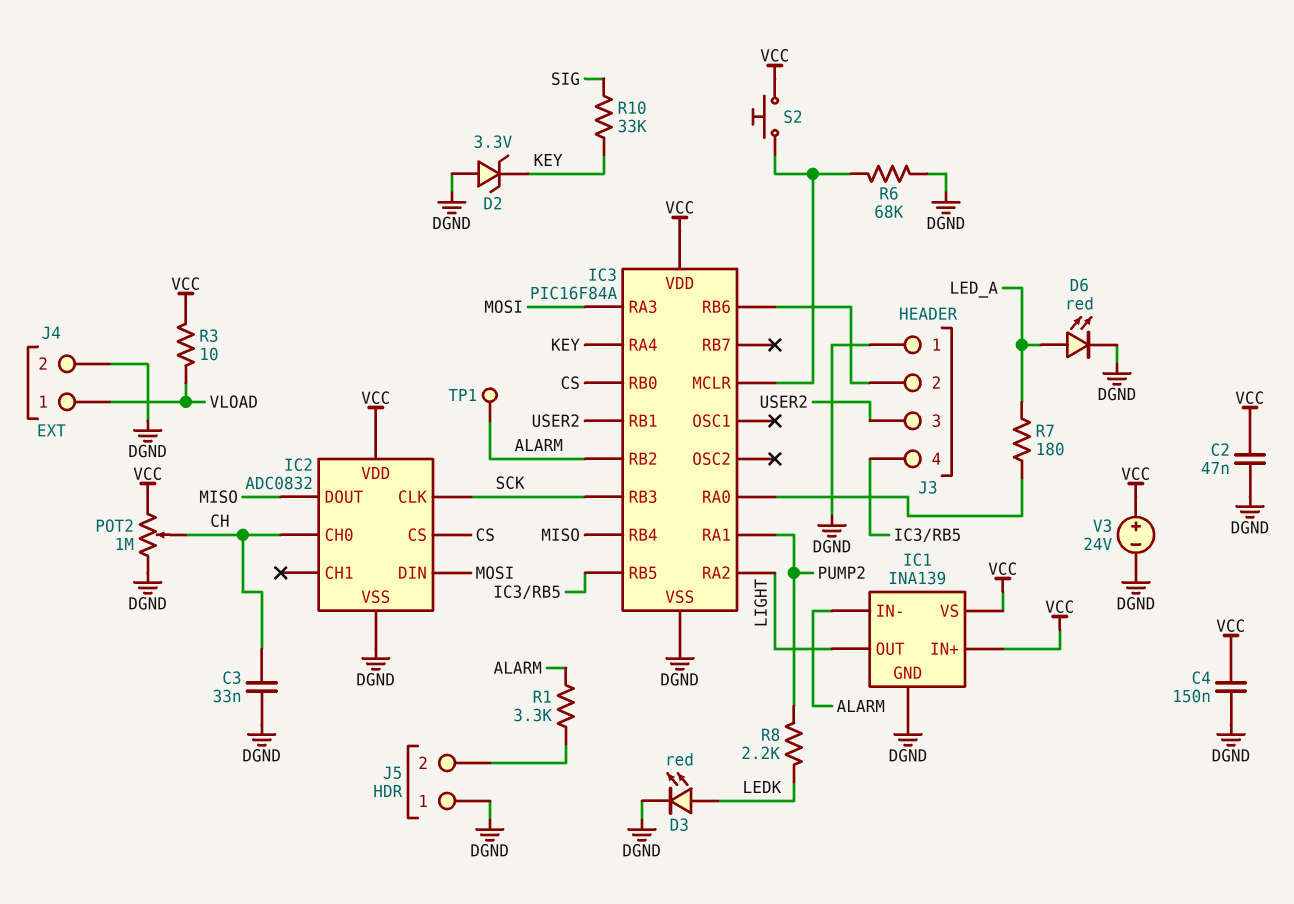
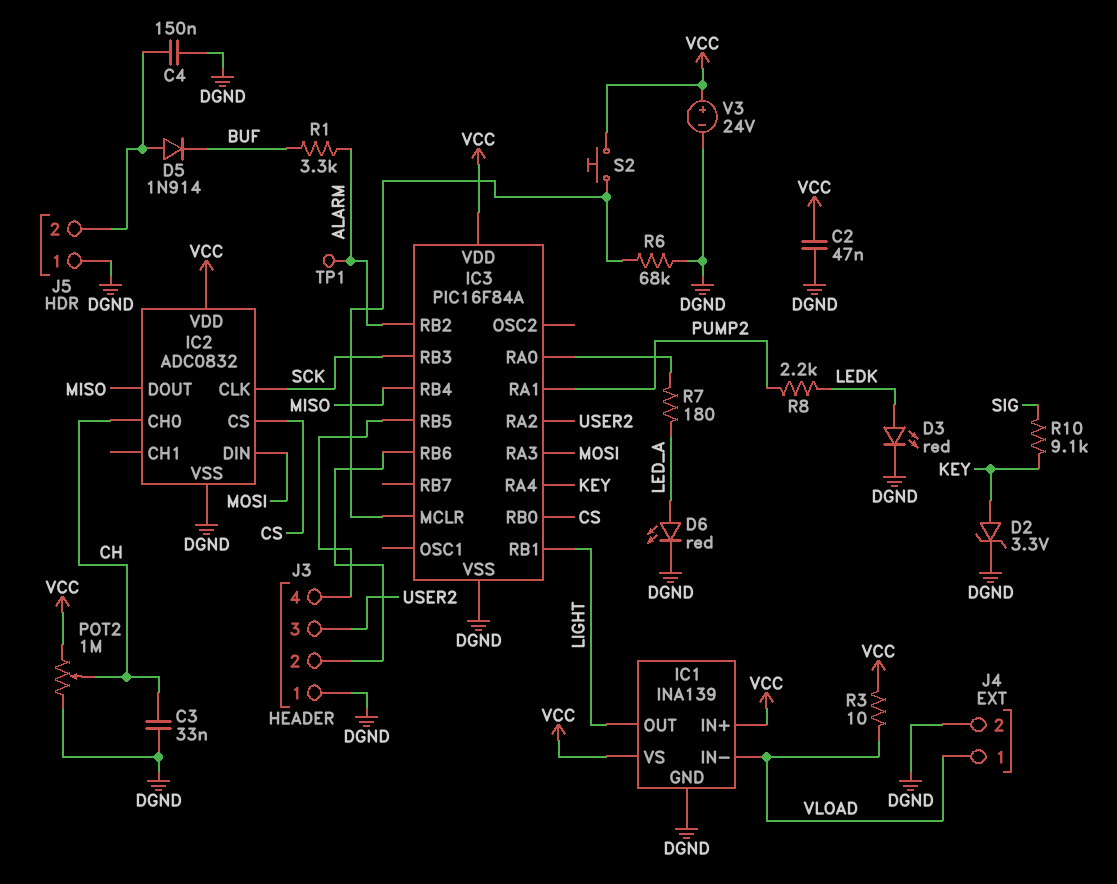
C4: 150nF (DGND, VCC) -> 150nF (DGND, J5/2)
D2: zener 3.3V (A DGND, K KEY) -> zener 3.3V (A KEY, K DGND)
D5: none -> diode 1N914 (A J5/2, K BUF)
IC1 pin IN-: ALARM -> VLOAD
IC3 pin RA2: LIGHT -> USER2
IC3 pin RB1: USER2 -> LIGHT
R1: 3.3k (ALARM, J5/2) -> 3.3k (ALARM, BUF)
R10: 33k (KEY, SIG) -> 9.1k (KEY, SIG)

